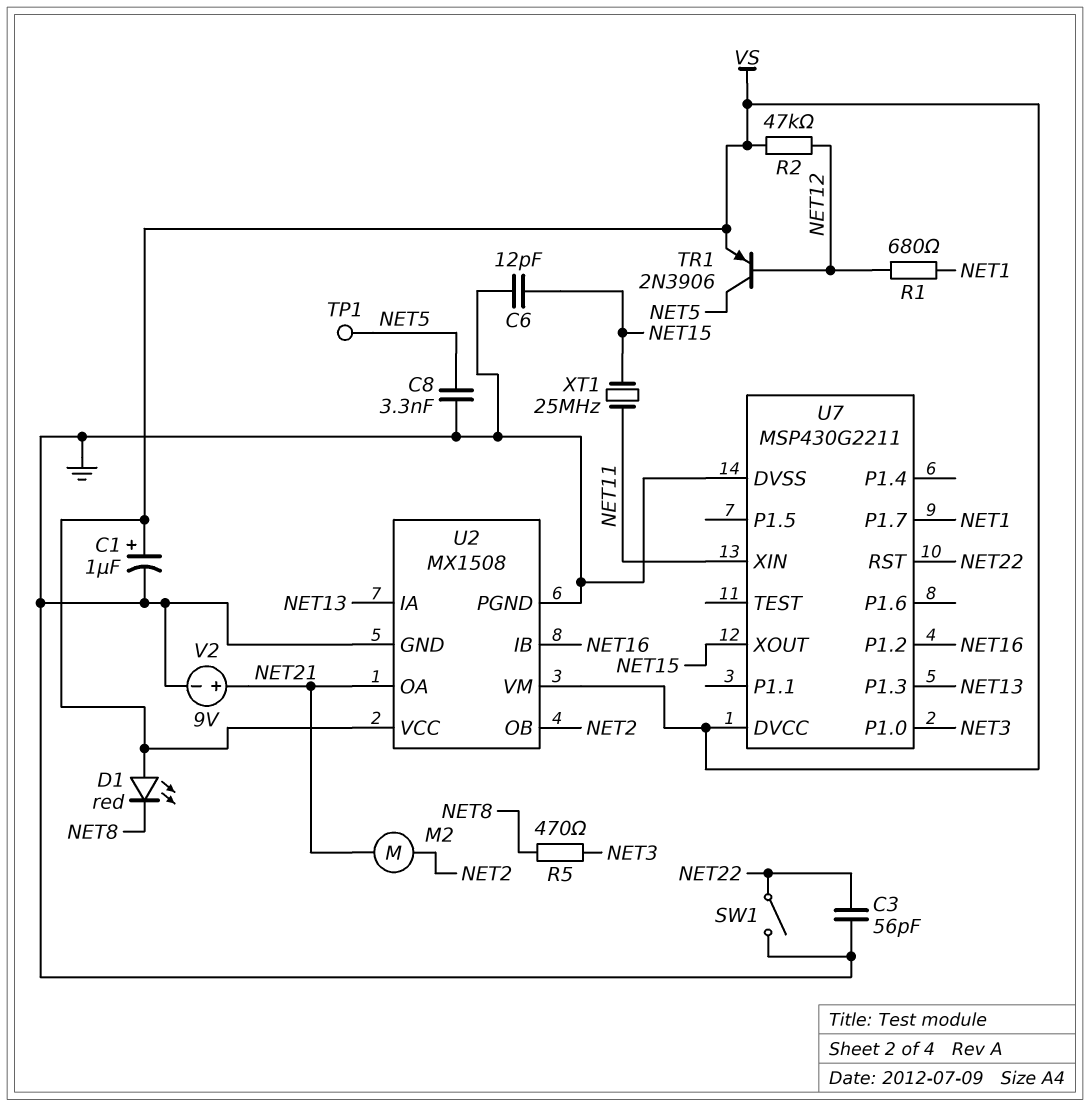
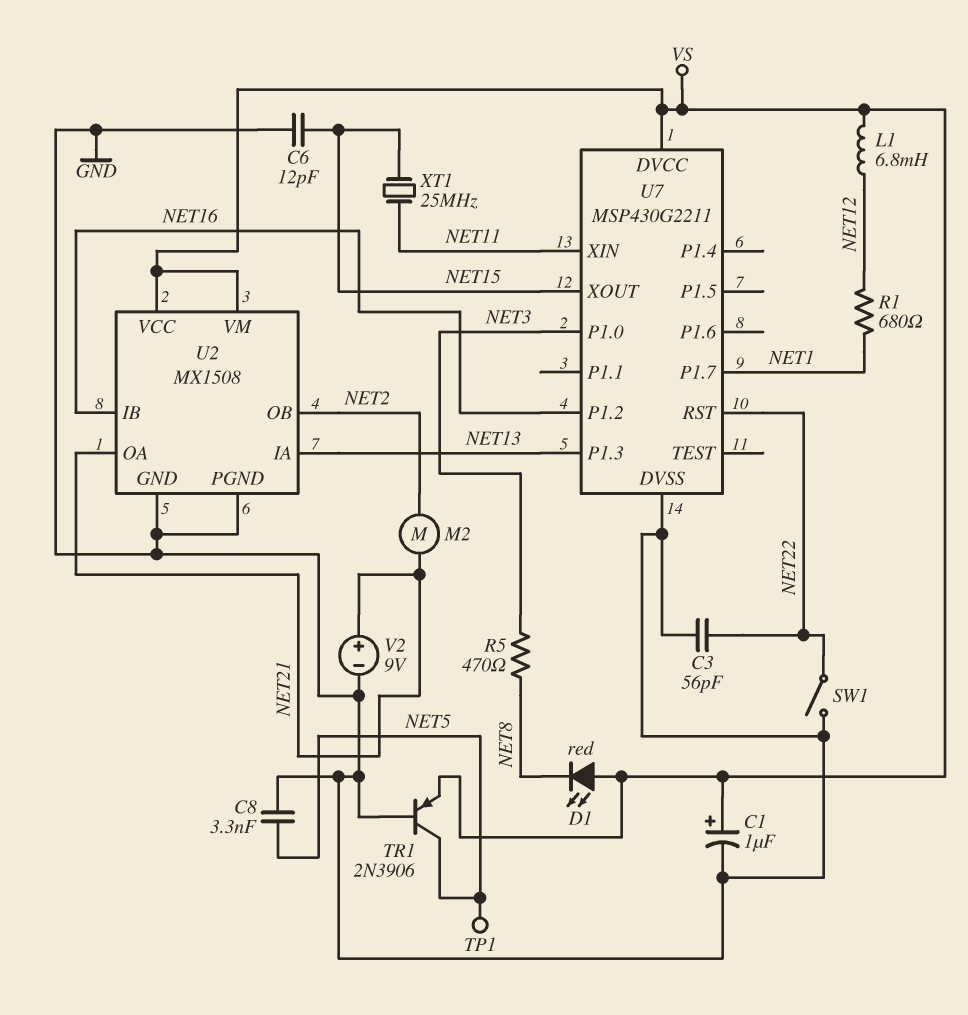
L1: none -> 6.8mH (NET12, VS)
R2: 47k (NET12, VS) -> none
TR1: PNP 2N3906 (B NET12, C NET5, E VS) -> PNP 2N3906 (B GND, C NET5, E VS)

